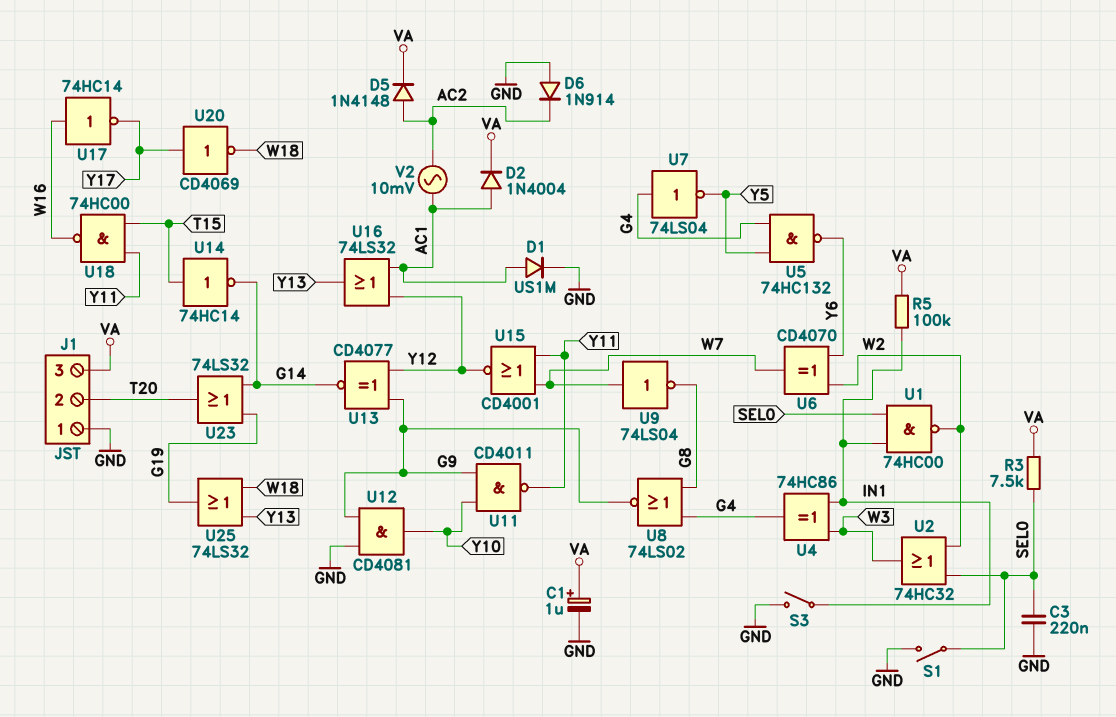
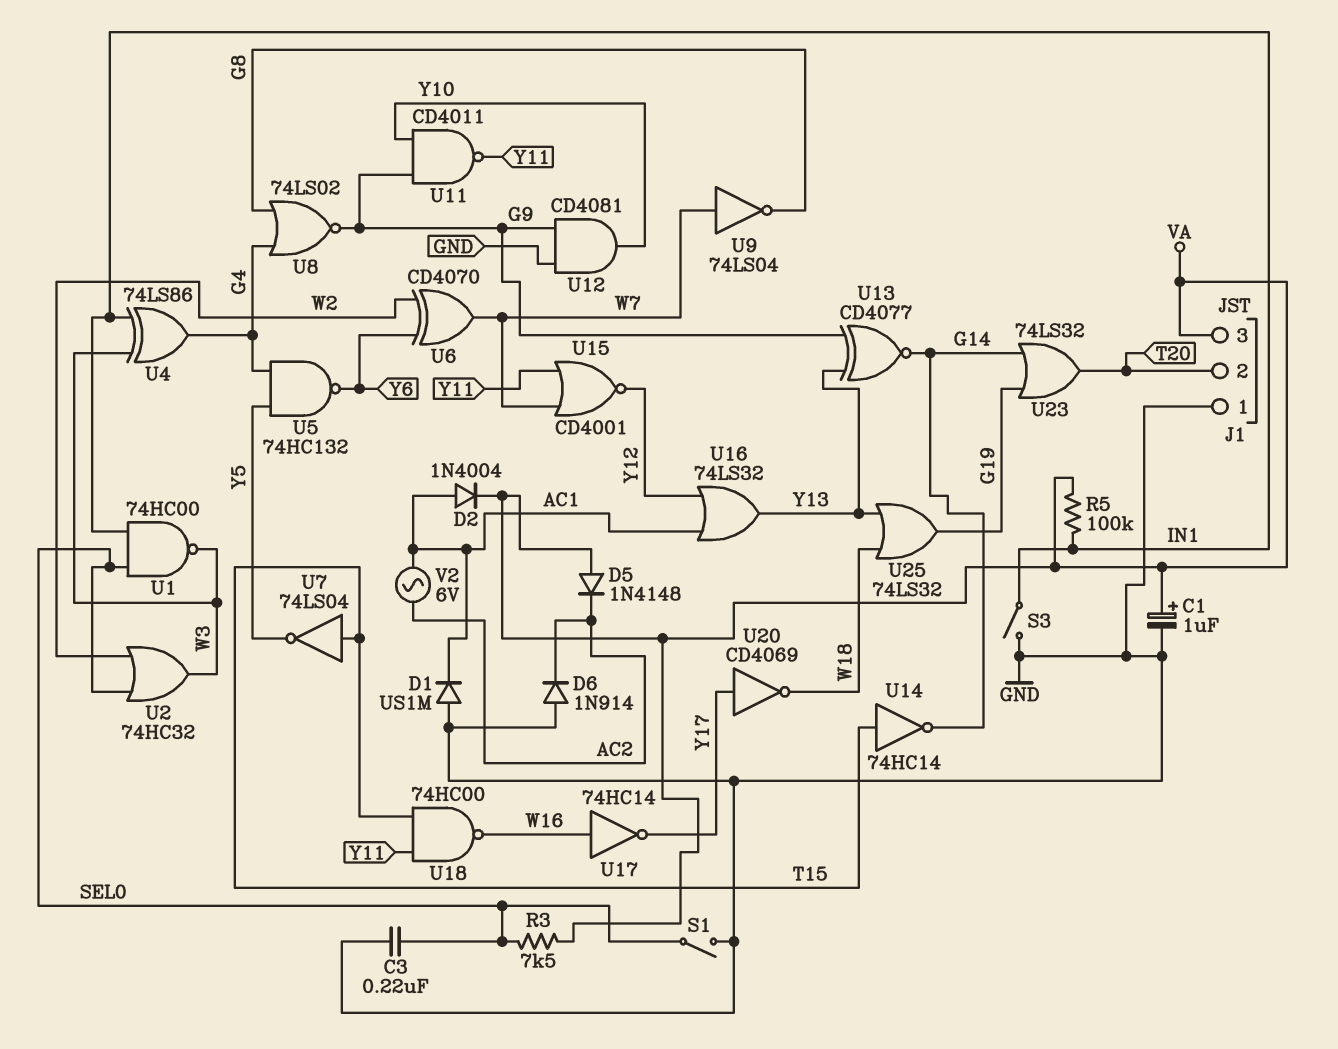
D1: diode US1M (A AC1, K GND) -> diode US1M (A GND, K AC1)
D5: diode 1N4148 (A AC2, K VA) -> diode 1N4148 (A VA, K AC2)
U1: NAND 74HC00 (in IN1, in SEL0, out W2) -> NAND 74HC00 (in IN1, in SEL0, out W3)
U4: XOR 74HC86 (in IN1, in W3, out G4) -> XOR 74LS86 (in IN1, in W3, out G4)
U7: NOT 74LS04 (in G4, out Y5) -> NOT 74LS04 (in T15, out Y5)
U13: XNOR CD4077 (in G9, in Y12, out G14) -> XNOR CD4077 (in G9, in Y13, out G14)
V2: AC 10mV (AC1, AC2) -> AC 6V (AC1, AC2)

